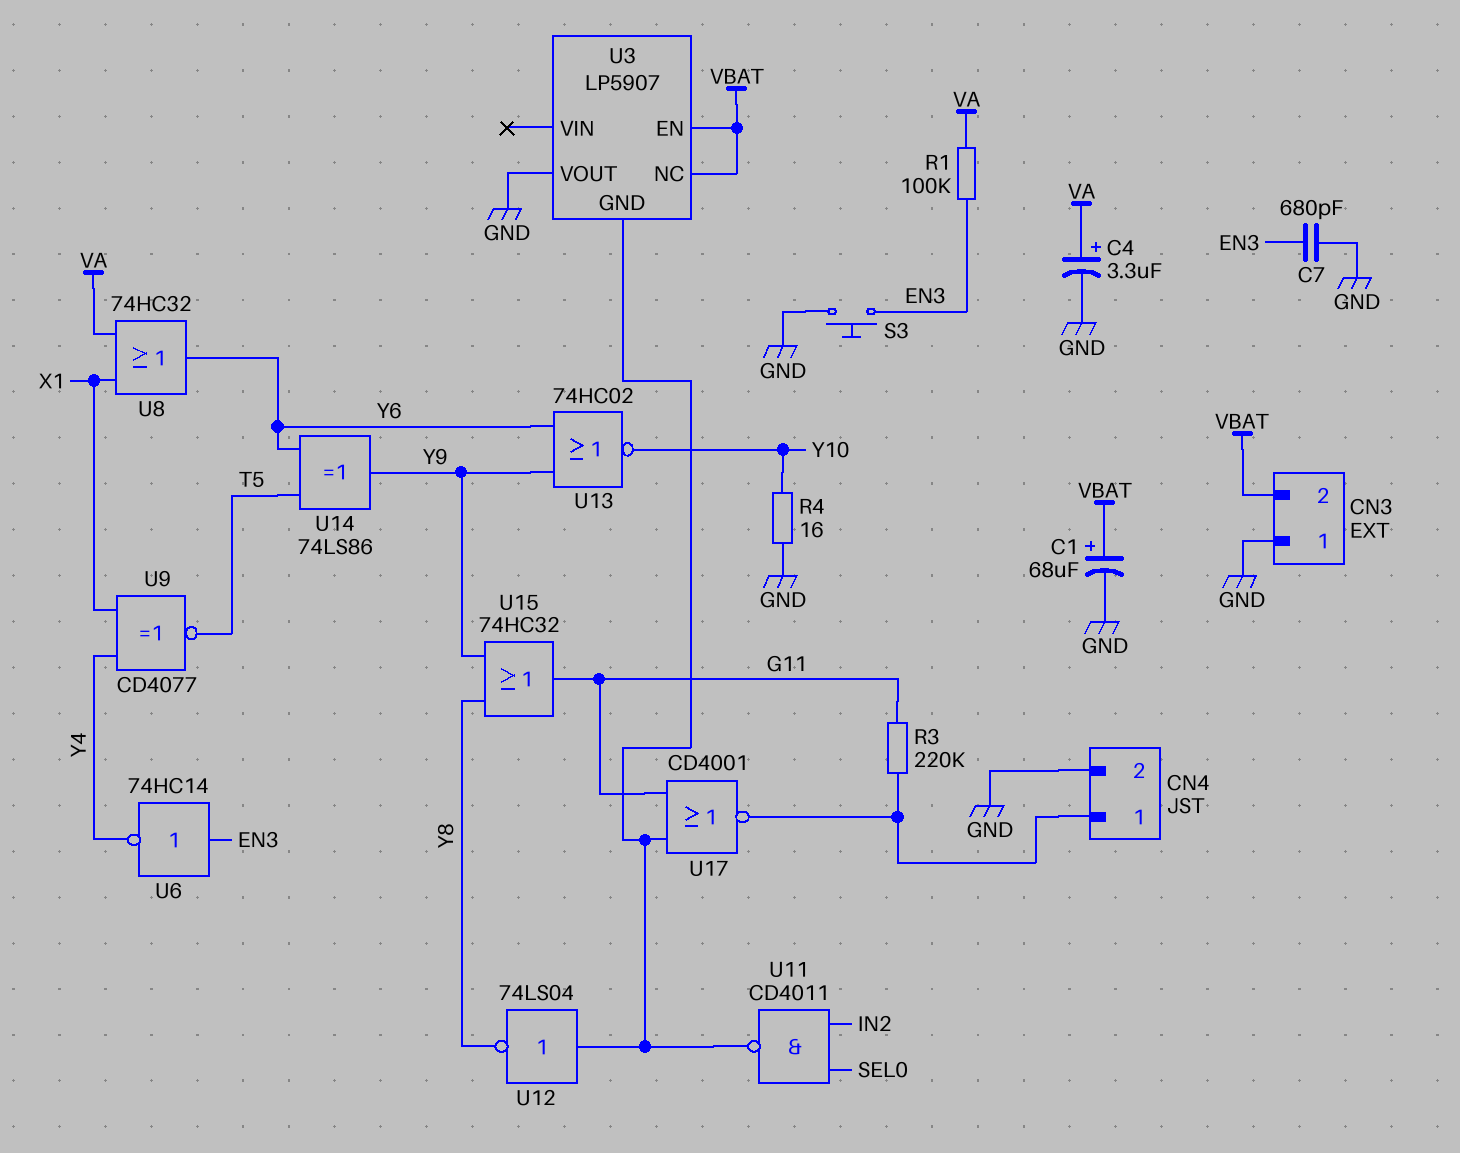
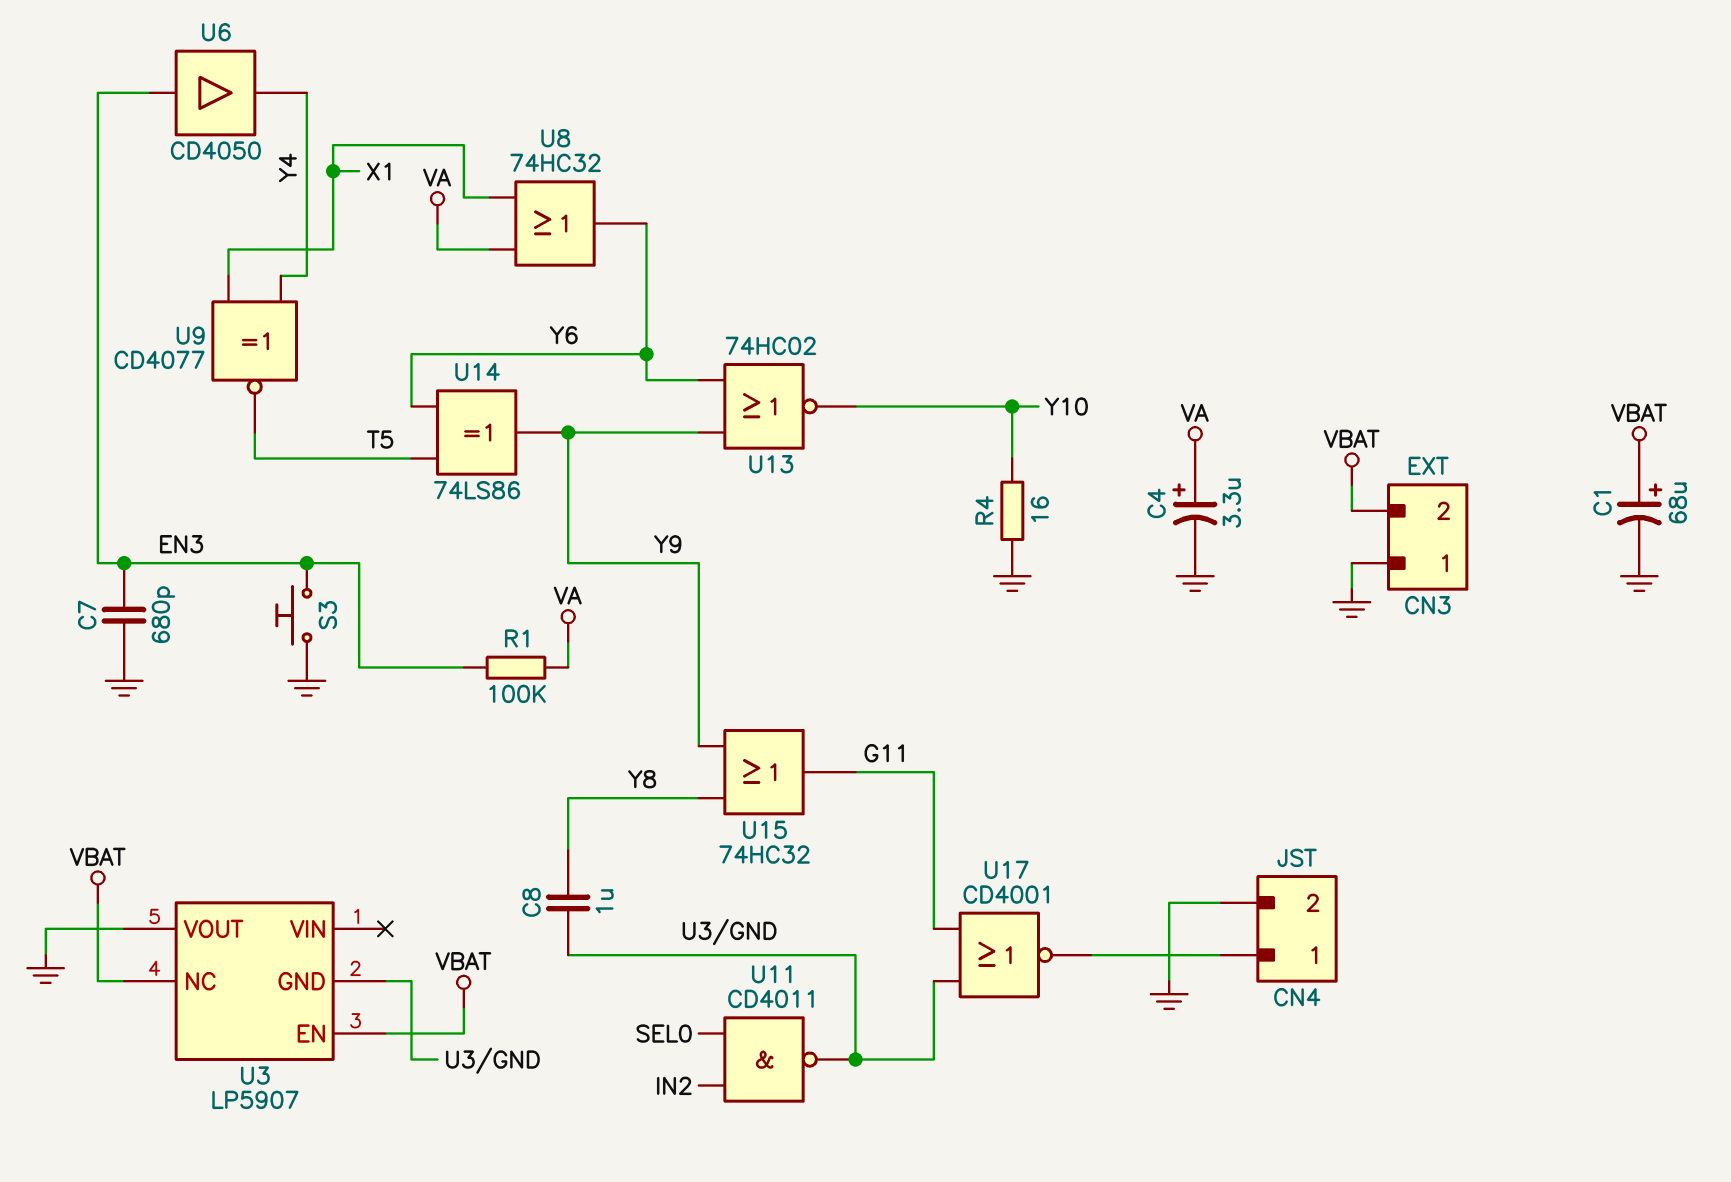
C8: none -> 1uF (U3/GND, Y8)
R3: 220k (CN4/1, G11) -> none
U6: NOT 74HC14 (in EN3, out Y4) -> buffer CD4050 (in EN3, out Y4)
U12: NOT 74LS04 (in U3/GND, out Y8) -> none

